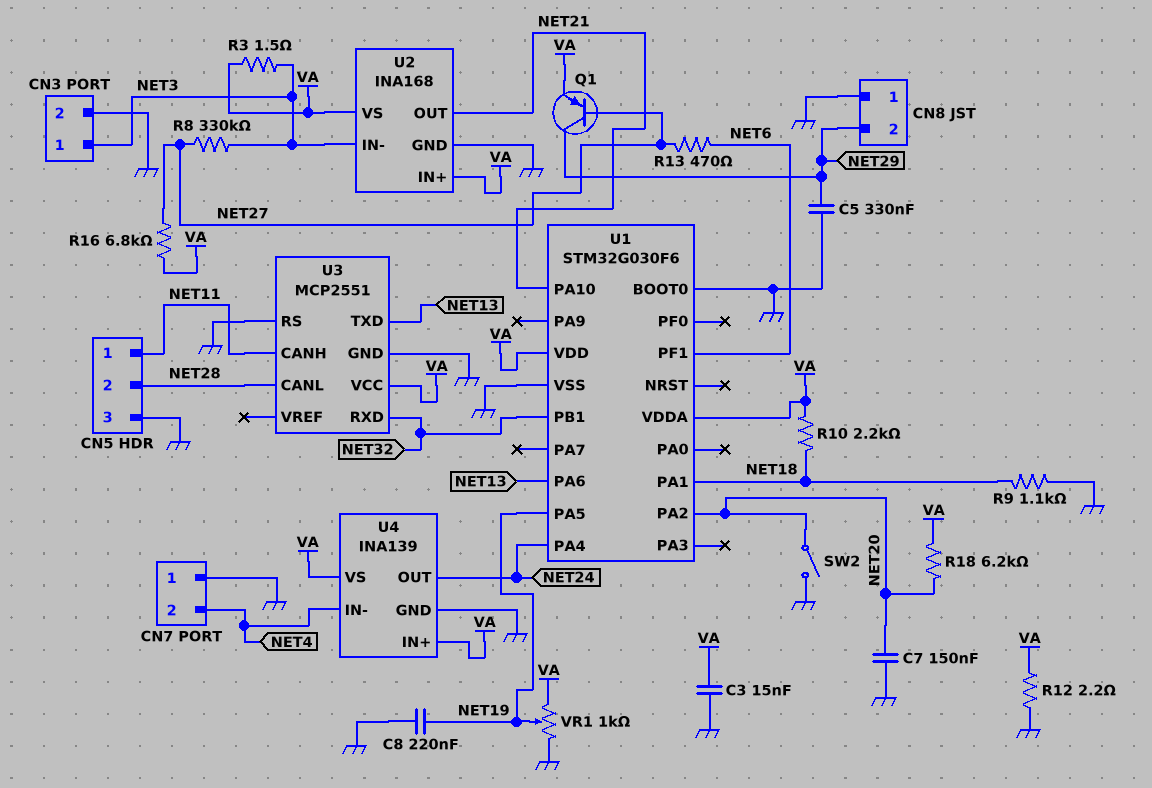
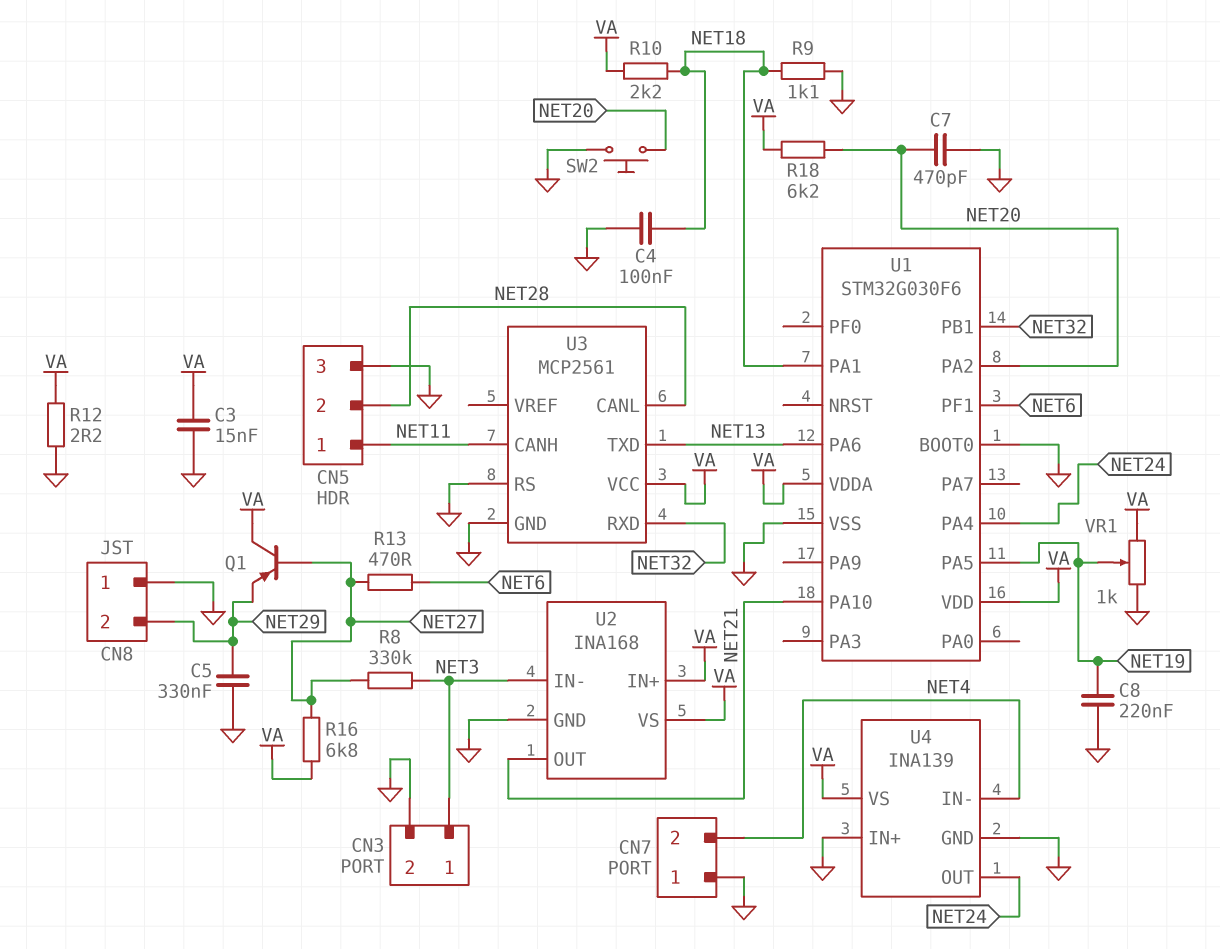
C4: none -> 100nF (GND, NET18)
C7: 150nF (GND, NET20) -> 470pF (GND, NET20)
Q1: PNP (B NET27, C NET29, E VA) -> PNP (B NET27, C VA, E NET29)
R3: 1.5 (NET3, VA) -> none
SW2: switch (GND, NET20) -> button (GND, NET20)
U3: MCP2551 -> MCP2561
U4 pin IN+: VA -> GND

